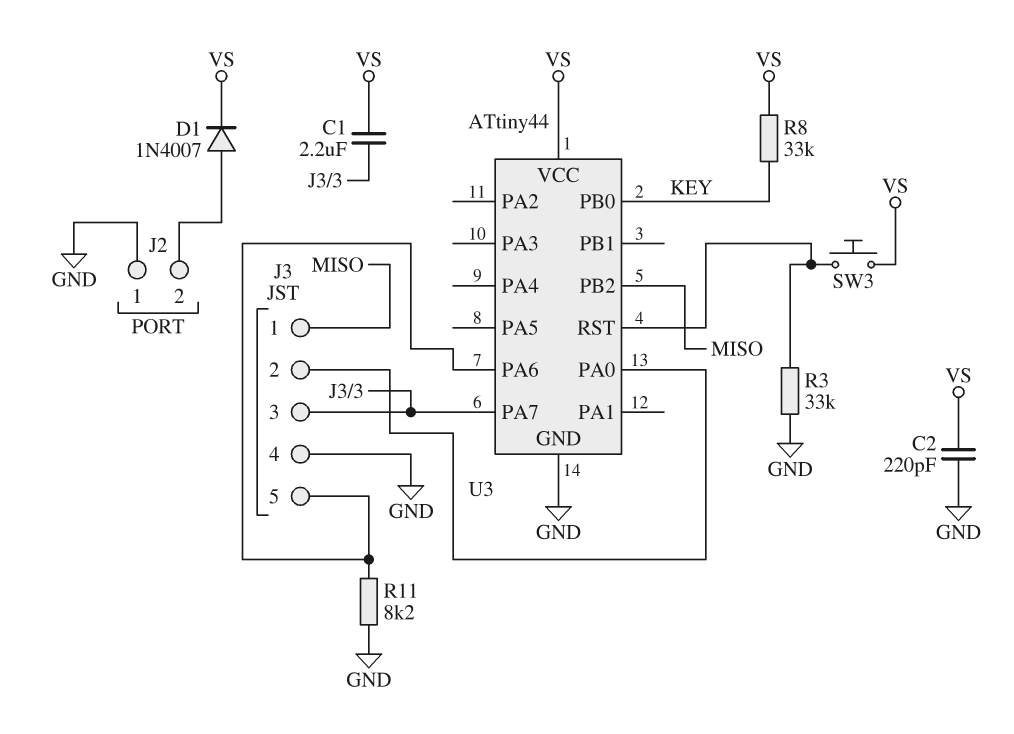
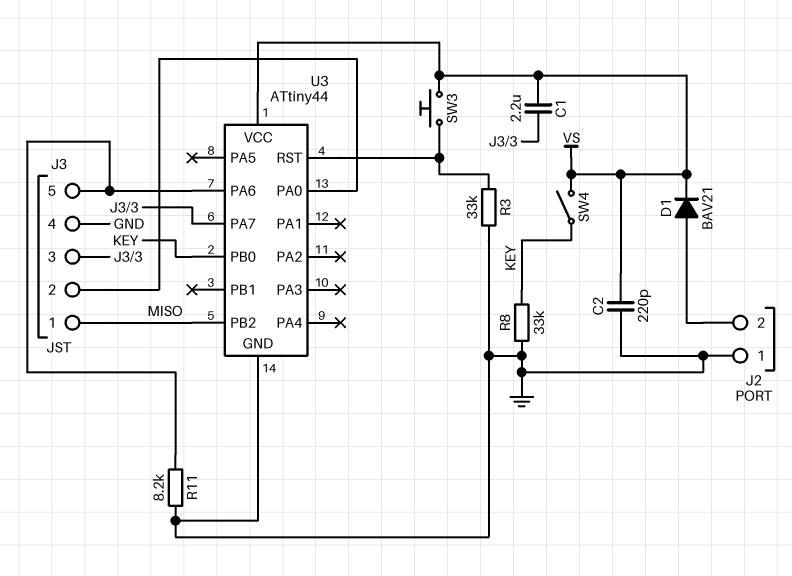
D1: diode 1N4007 (A J2/2, K VS) -> diode BAV21 (A J2/2, K VS)
R8: 33k (KEY, VS) -> 33k (GND, KEY)
SW4: none -> switch (KEY, VS)

